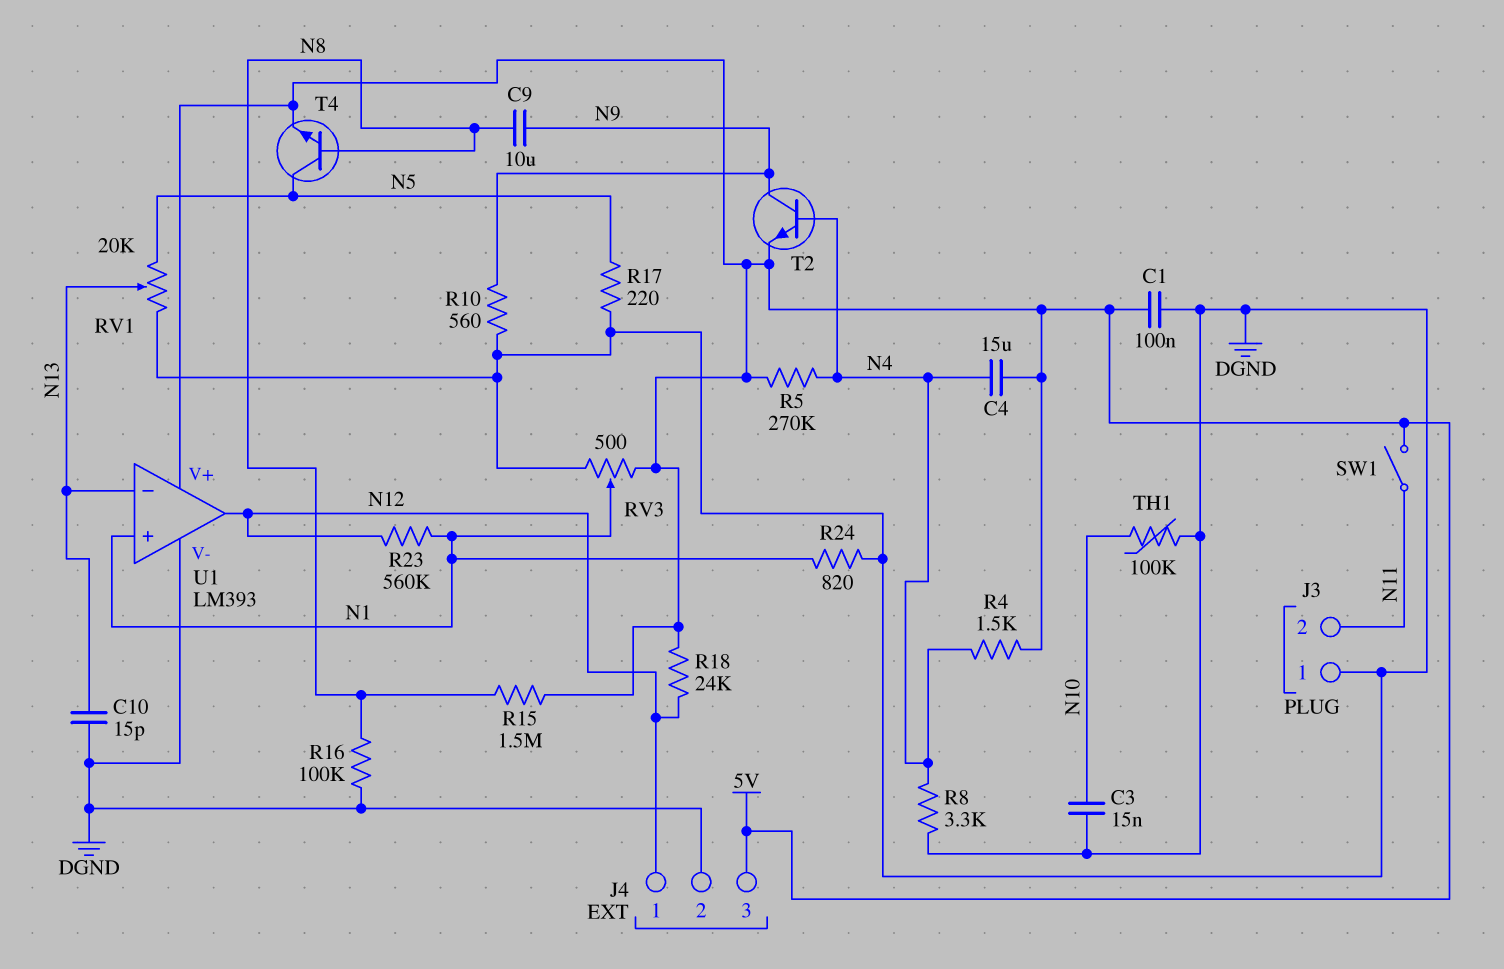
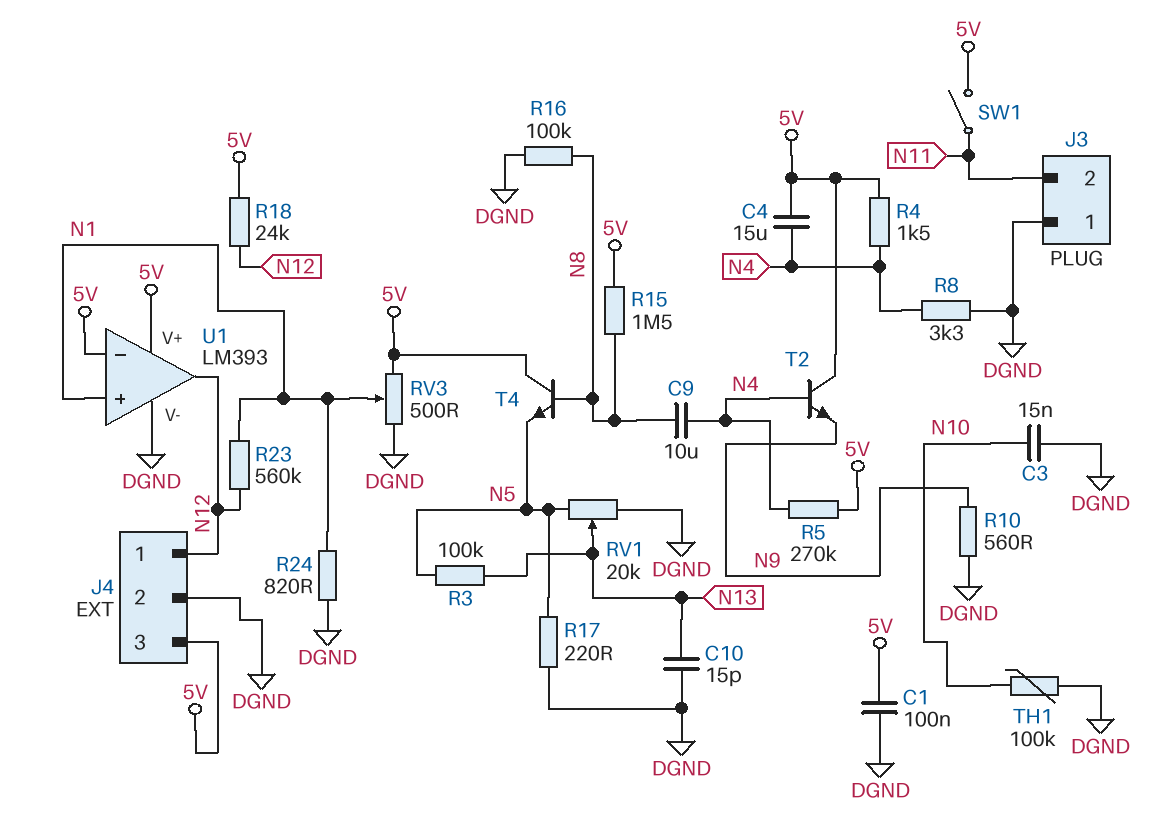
C9: 10uF (N8, N9) -> 10uF (N4, N8)
R3: none -> 100k (N5, N13)
T2: NPN (B N4, C N9, E 5V) -> NPN (B N4, C 5V, E N9)
T4: NPN (B N8, C N5, E 5V) -> NPN (B N8, C 5V, E N5)
U1 pin in-: N13 -> 5V

